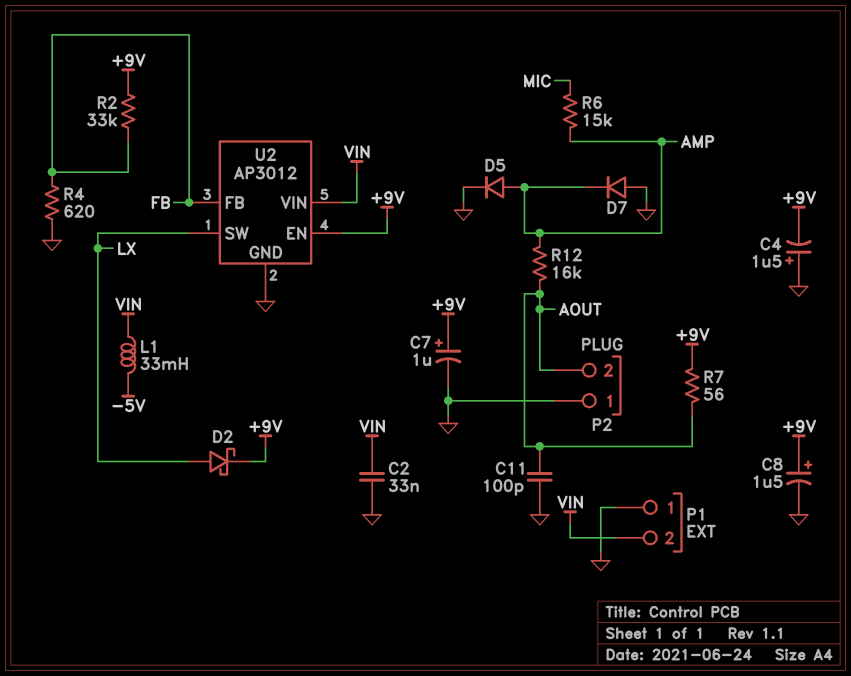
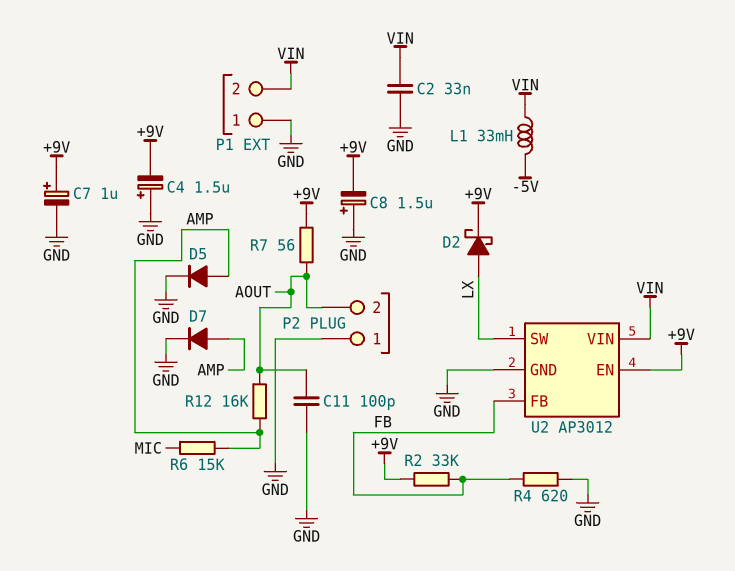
C8: 1.5uF (plus +9V, minus GND) -> 1.5uF (plus GND, minus +9V)
D7: diode (A GND, K AMP) -> diode (A AMP, K GND)

